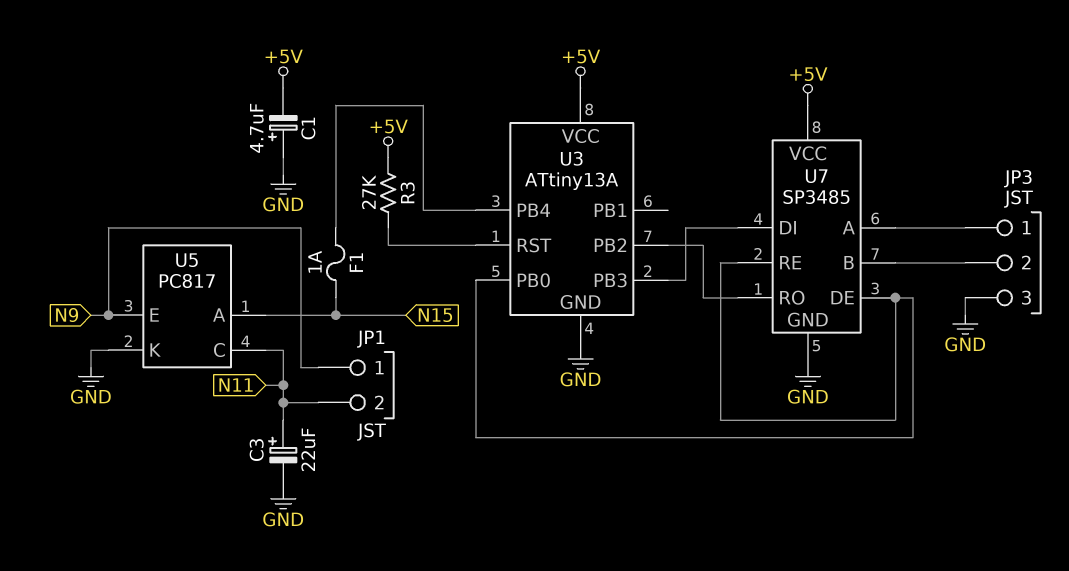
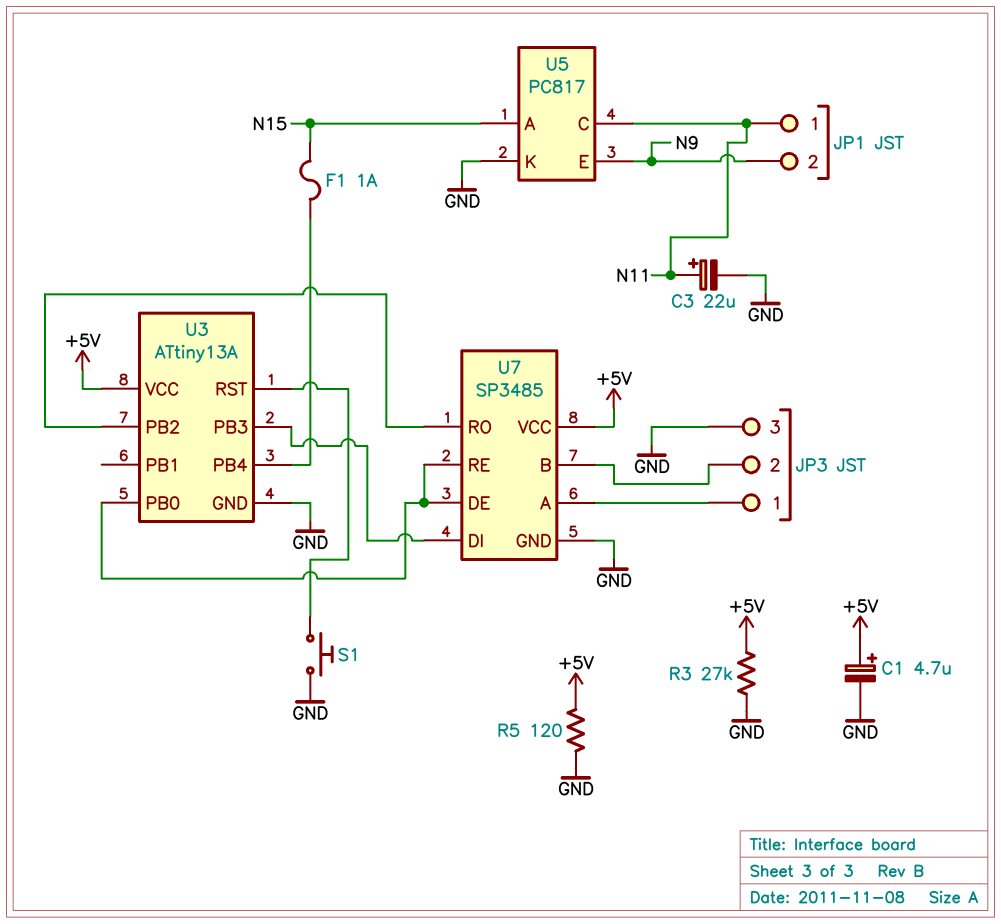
C1: 4.7uF (plus GND, minus +5V) -> 4.7uF (plus +5V, minus GND)
JP1 pin 1: N9 -> N11
JP1 pin 2: N11 -> N9
R3: 27k (+5V, U3/RST) -> 27k (+5V, GND)
R5: none -> 120 (+5V, GND)
S1: none -> button (GND, U3/RST)

